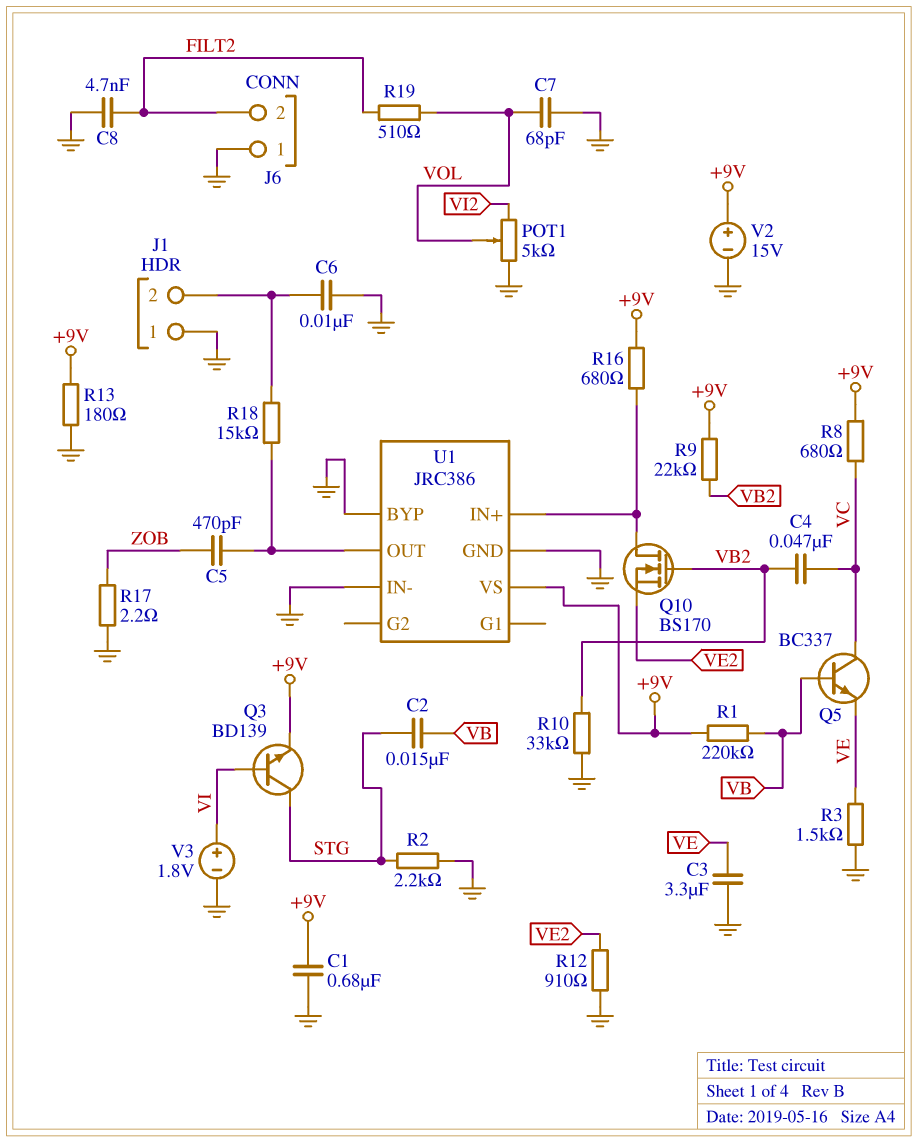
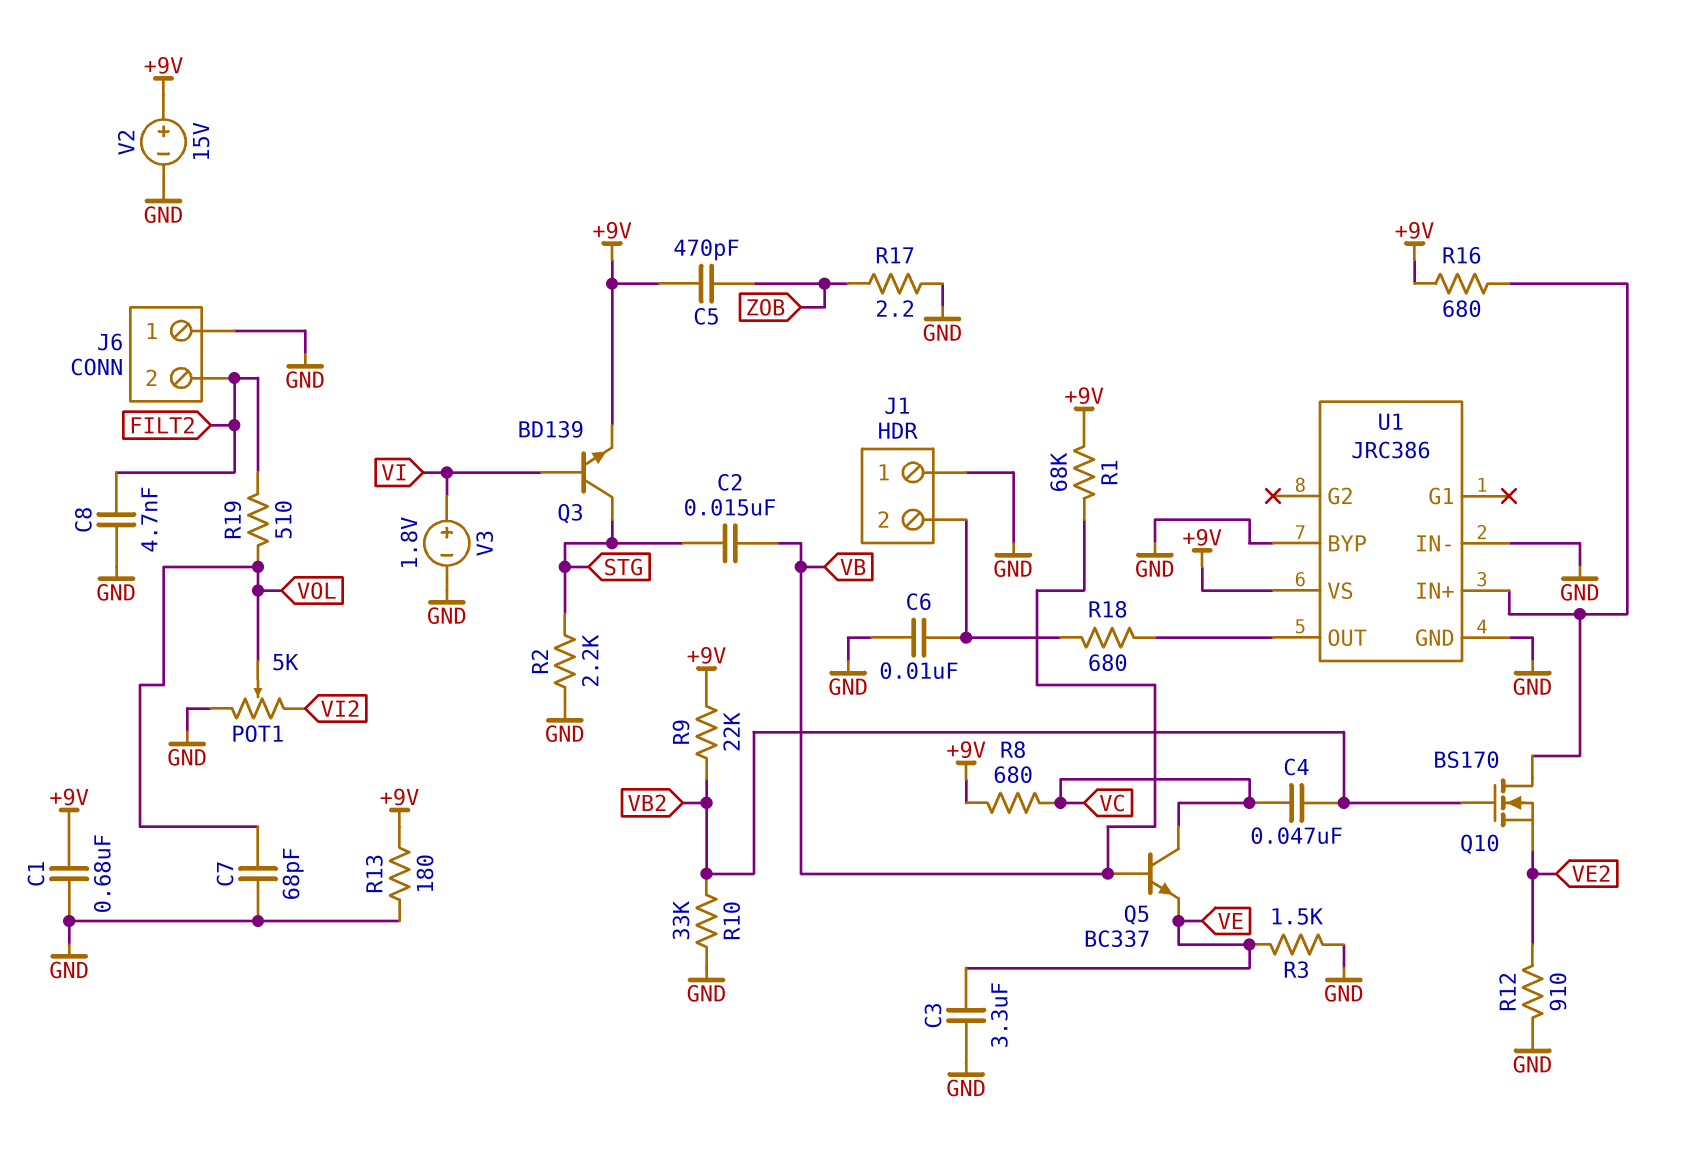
C5: 470pF (U1/OUT, ZOB) -> 470pF (+9V, ZOB)
R1: 220k (+9V, VB) -> 68k (+9V, VB)
R18: 15k (J1/2, U1/OUT) -> 680 (J1/2, U1/OUT)

